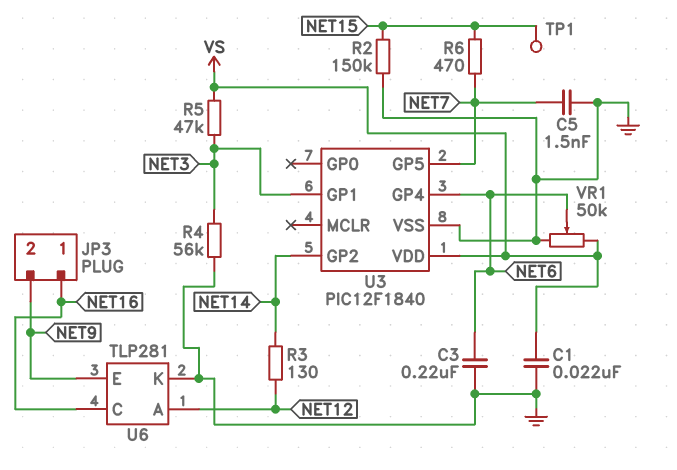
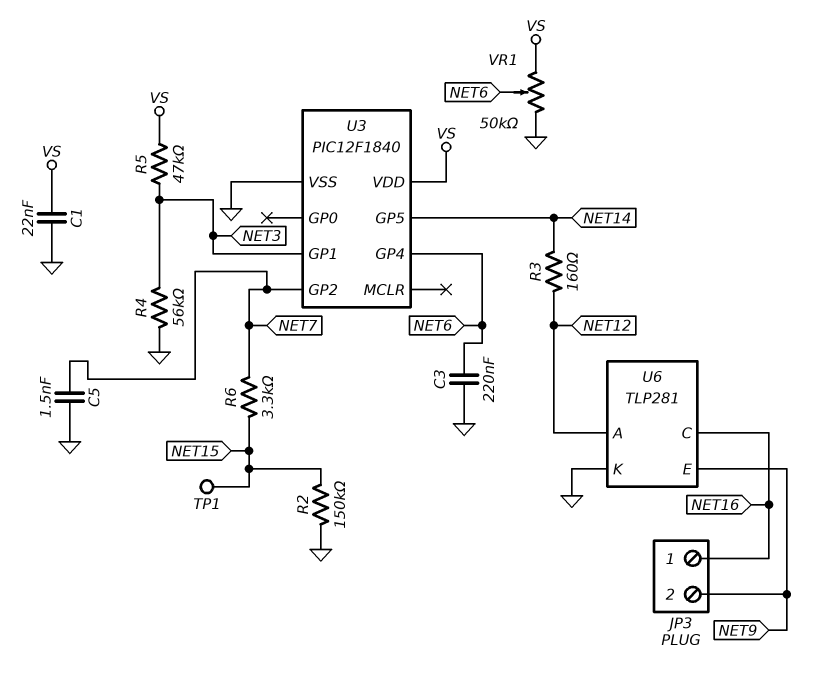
R3: 130 (NET12, NET14) -> 160 (NET12, NET14)
R6: 470 (NET7, NET15) -> 3.3k (NET7, NET15)
U3 pin GP2: NET14 -> NET7
U3 pin GP5: NET7 -> NET14

